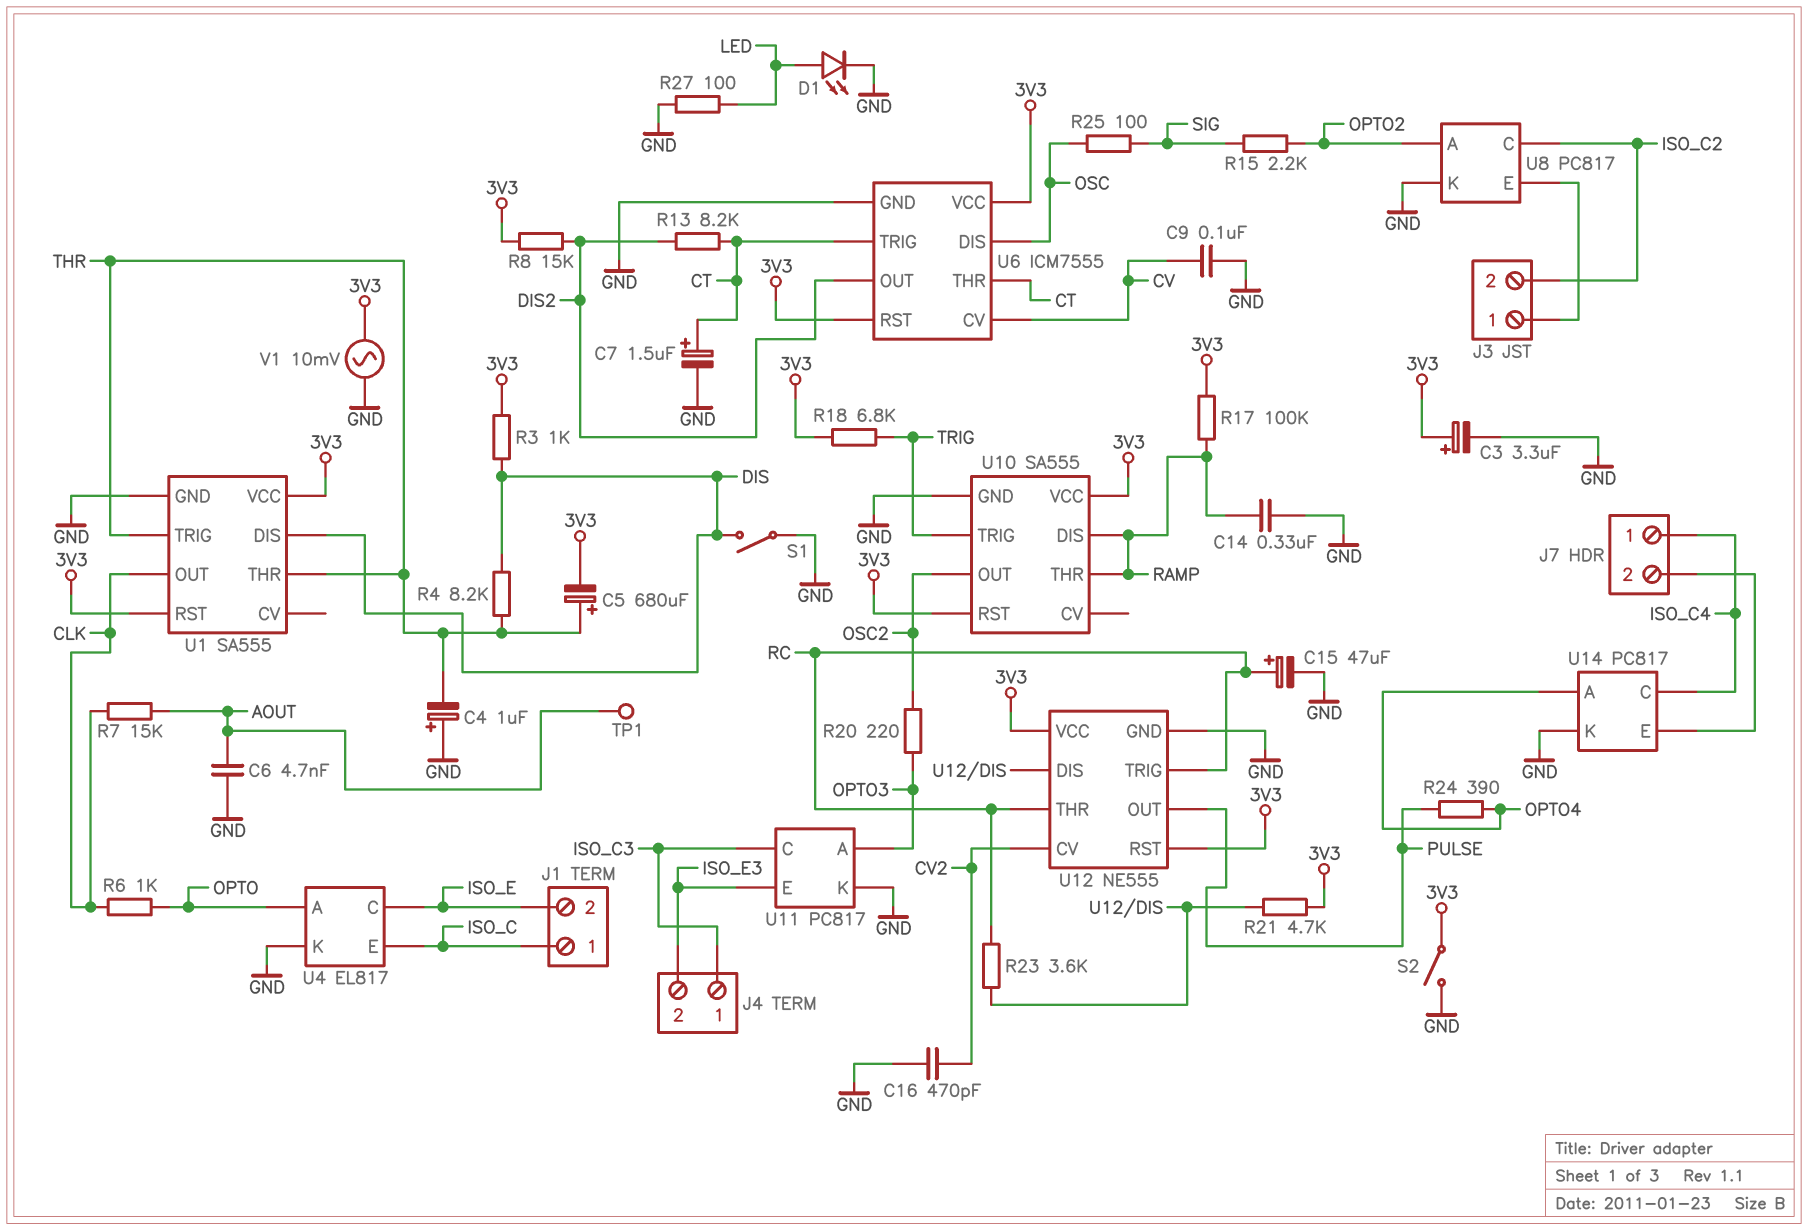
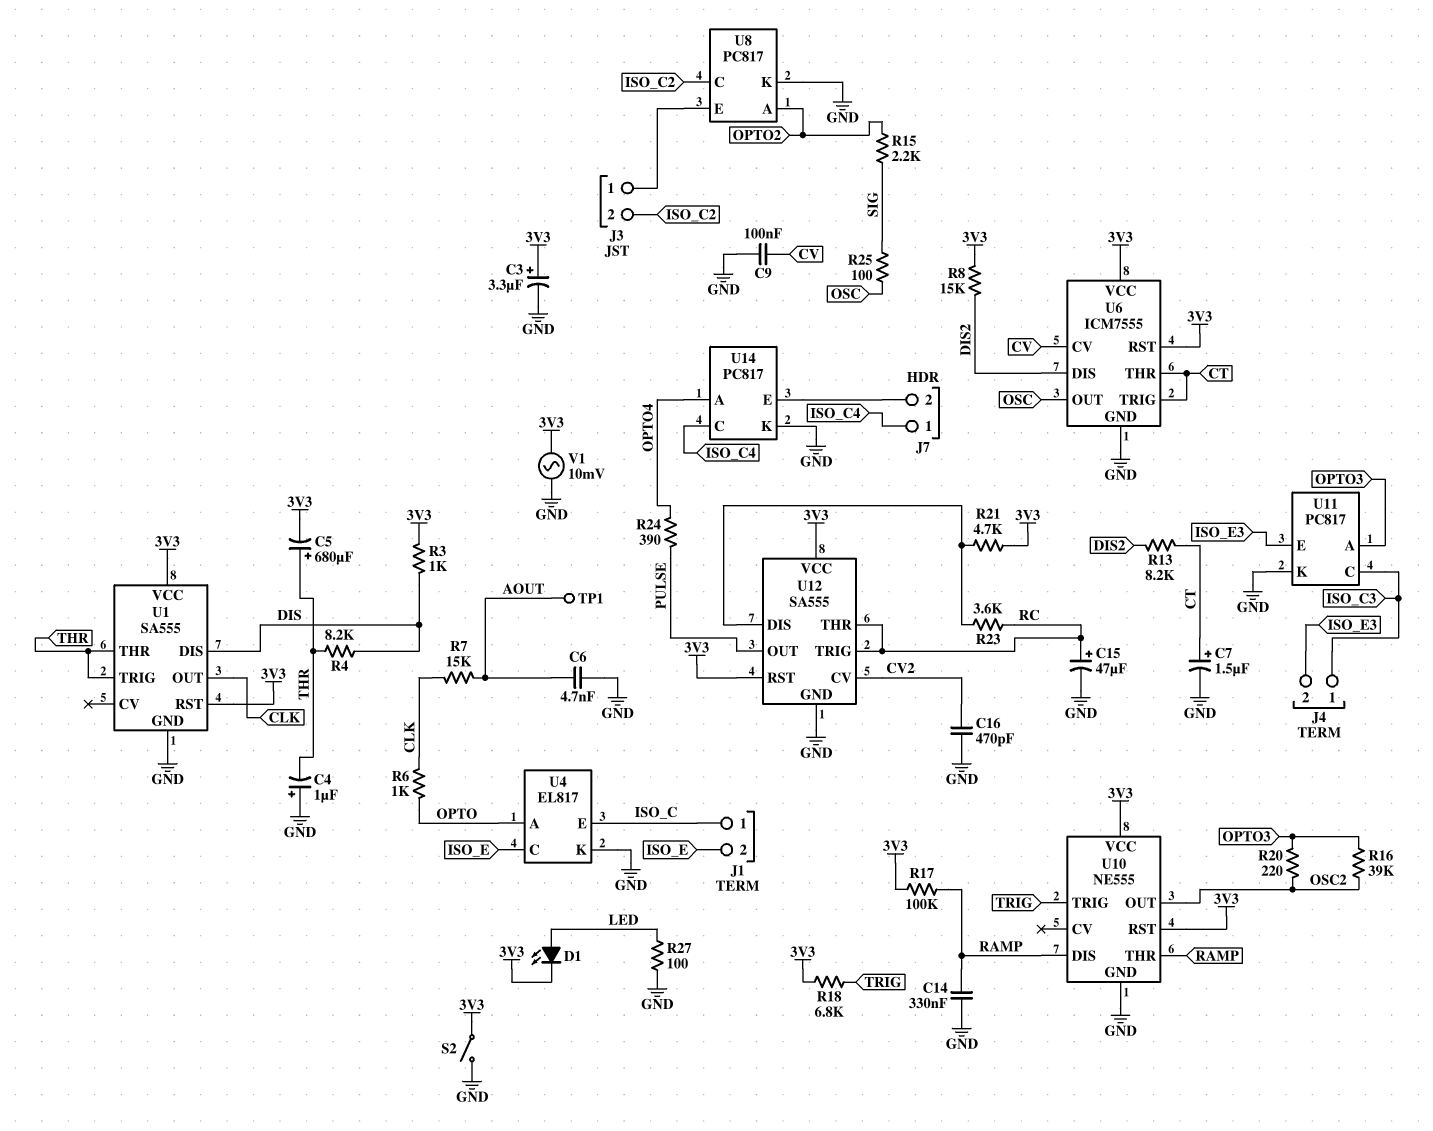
D1: LED (A LED, K GND) -> LED (A LED, K 3V3)
R16: none -> 39k (OPTO3, OSC2)
S1: switch (DIS, GND) -> none
U6 pin DIS: OSC -> DIS2
U6 pin OUT: DIS2 -> OSC
U10: SA555 -> NE555
U12: NE555 -> SA555

